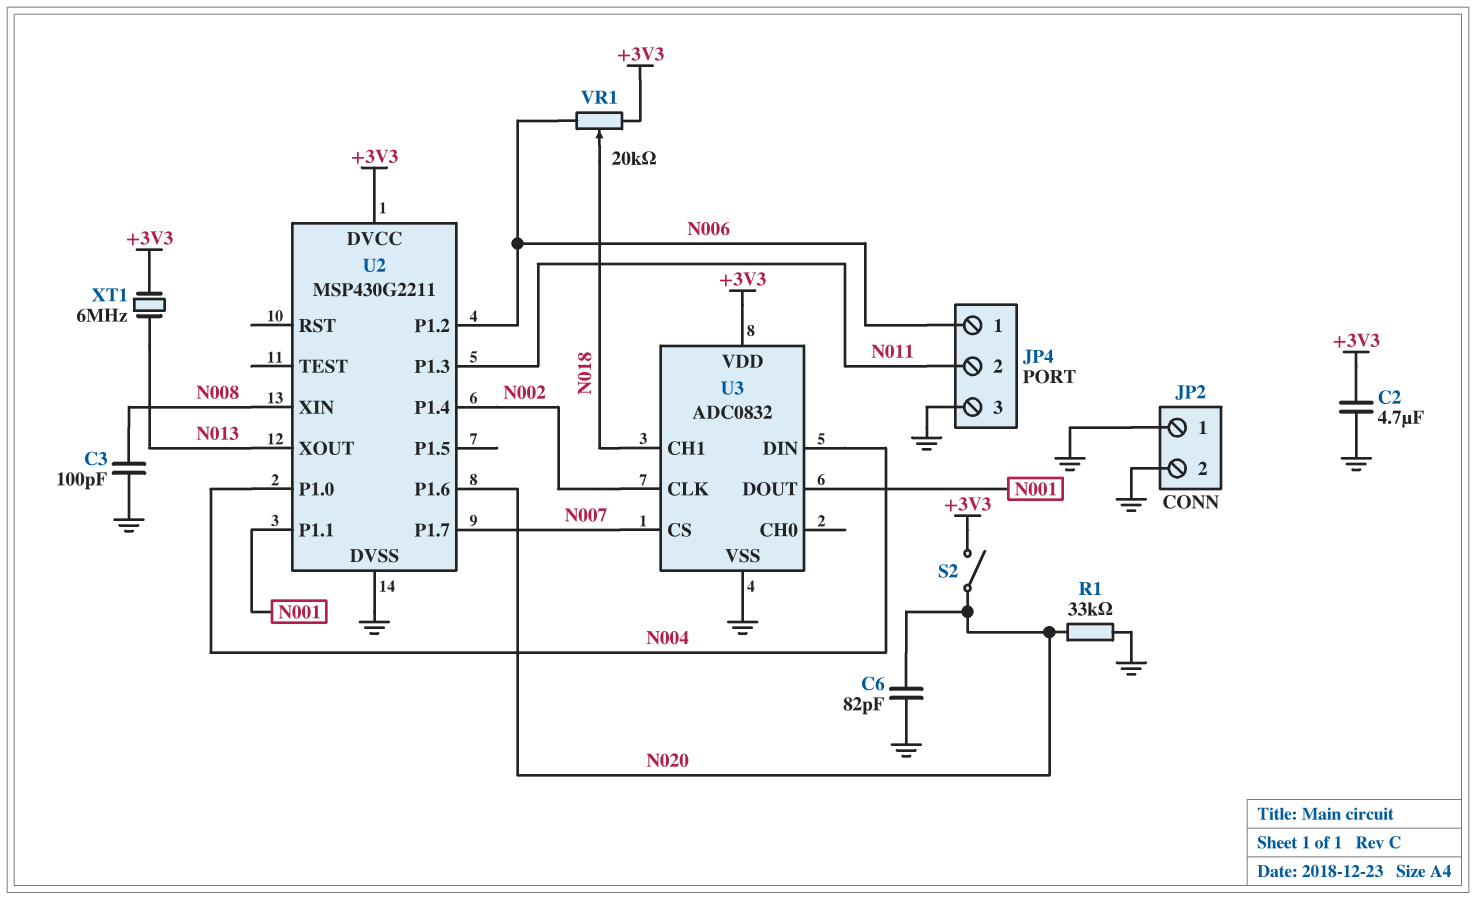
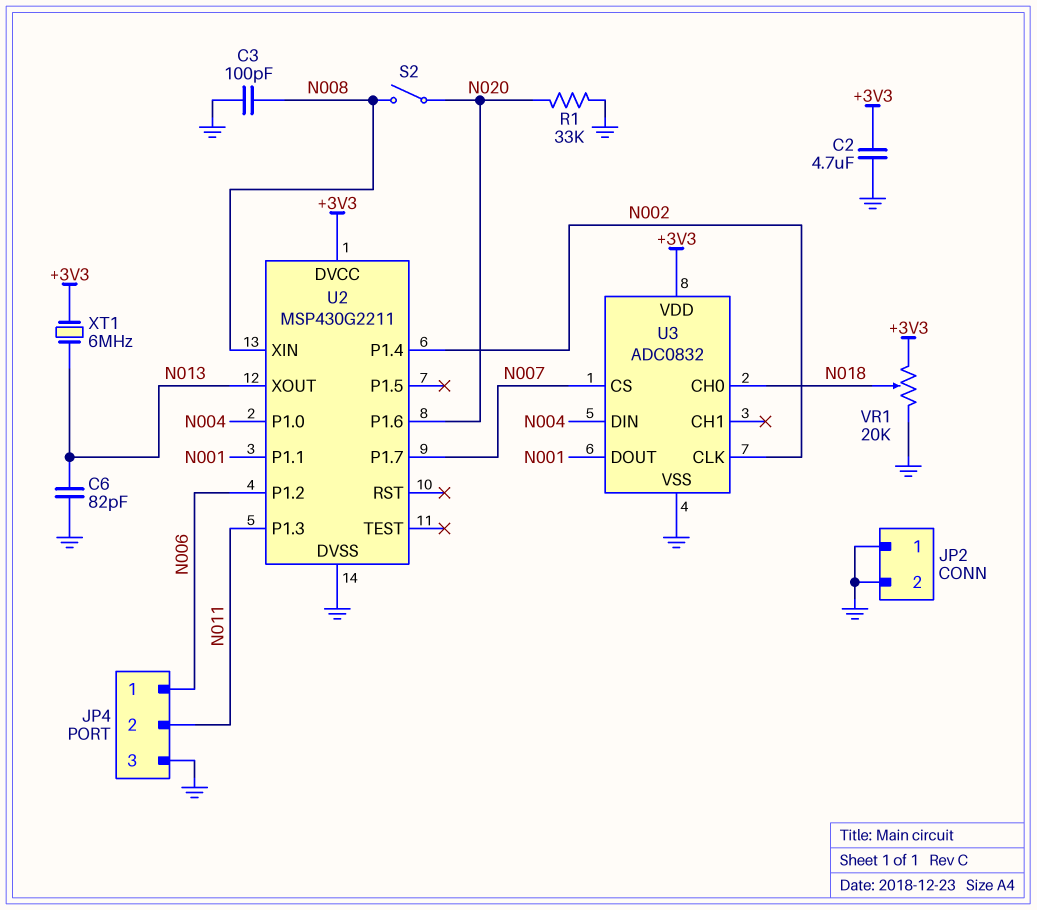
C6: 82pF (GND, N020) -> 82pF (GND, N013)
S2: switch (+3V3, N020) -> switch (N008, N020)
U3 pin CH0: none -> N018
U3 pin CH1: N018 -> none
VR1: 20k (+3V3, N006, wiper N018) -> 20k (+3V3, GND, wiper N018)

